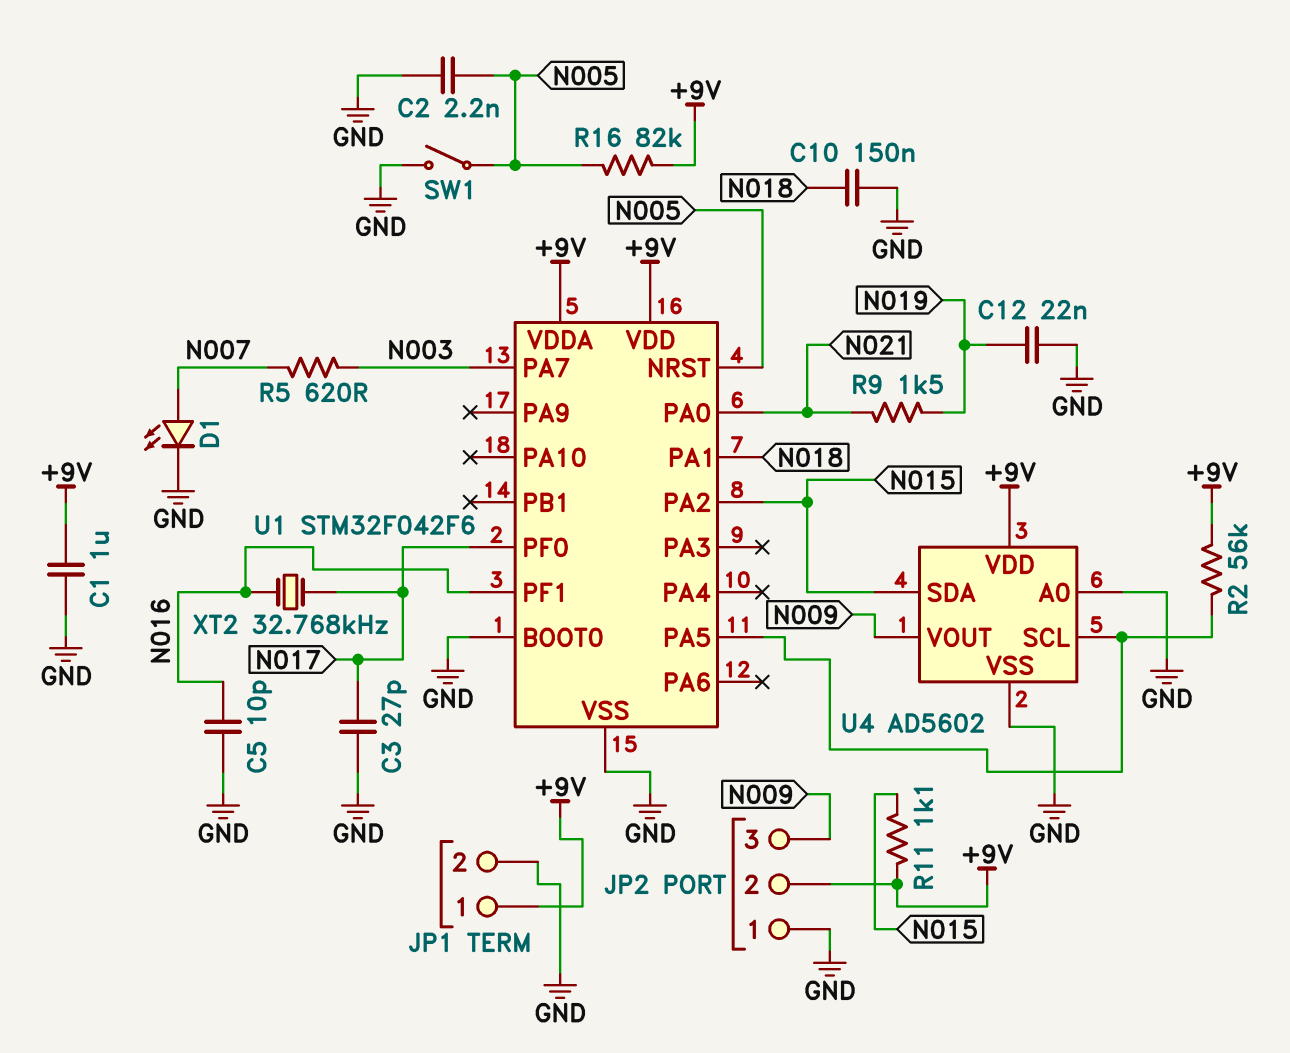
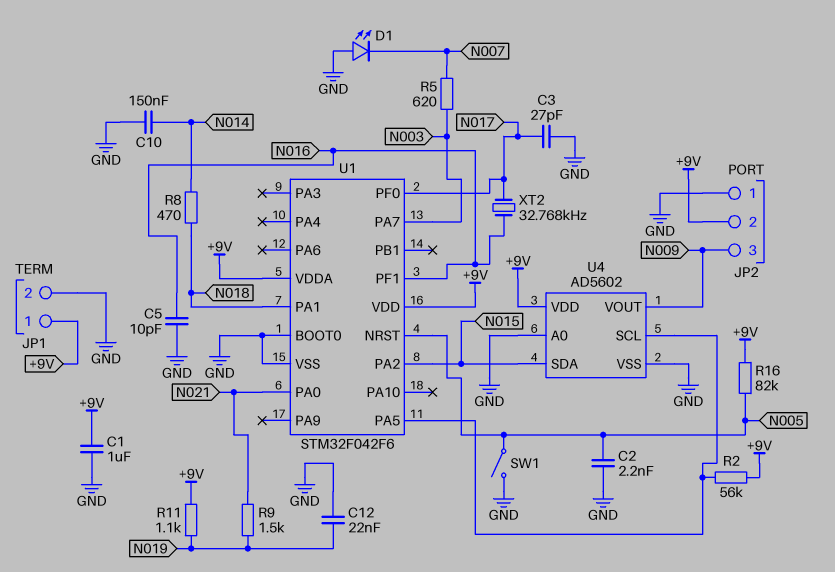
C10: 150nF (GND, N018) -> 150nF (GND, N014)
D1: LED (A N007, K GND) -> LED (A GND, K N007)
R8: none -> 470 (N014, N018)
R11: 1.1k (+9V, N015) -> 1.1k (+9V, N019)

